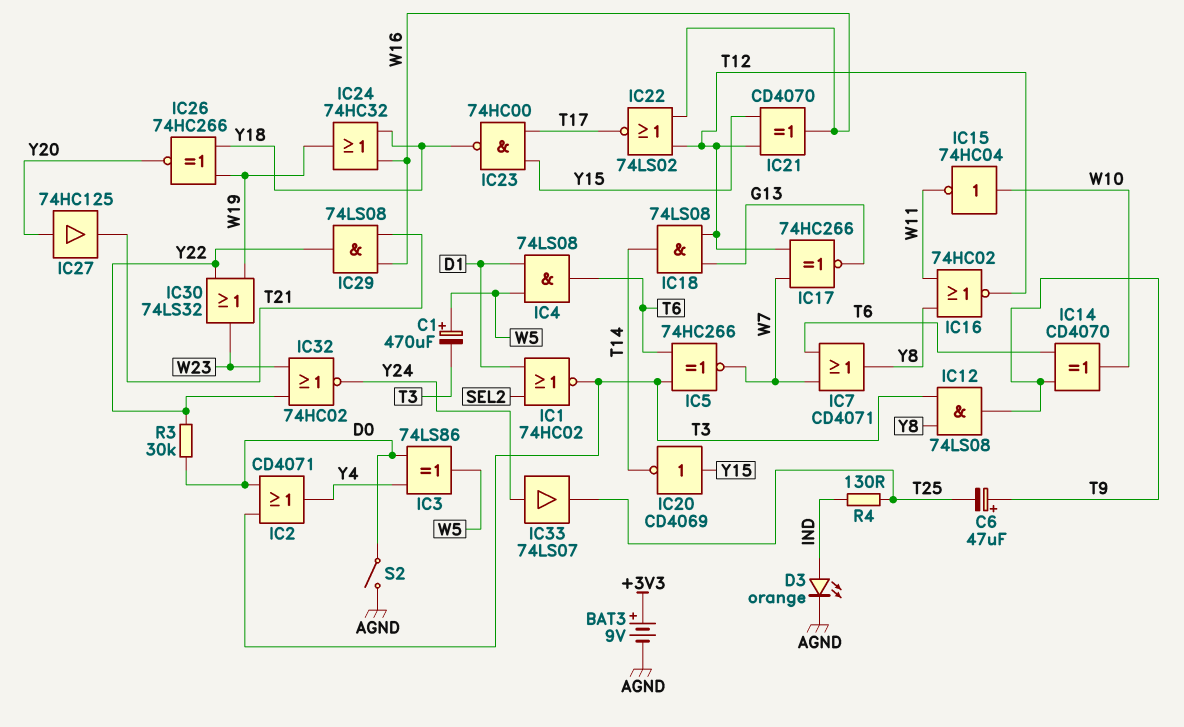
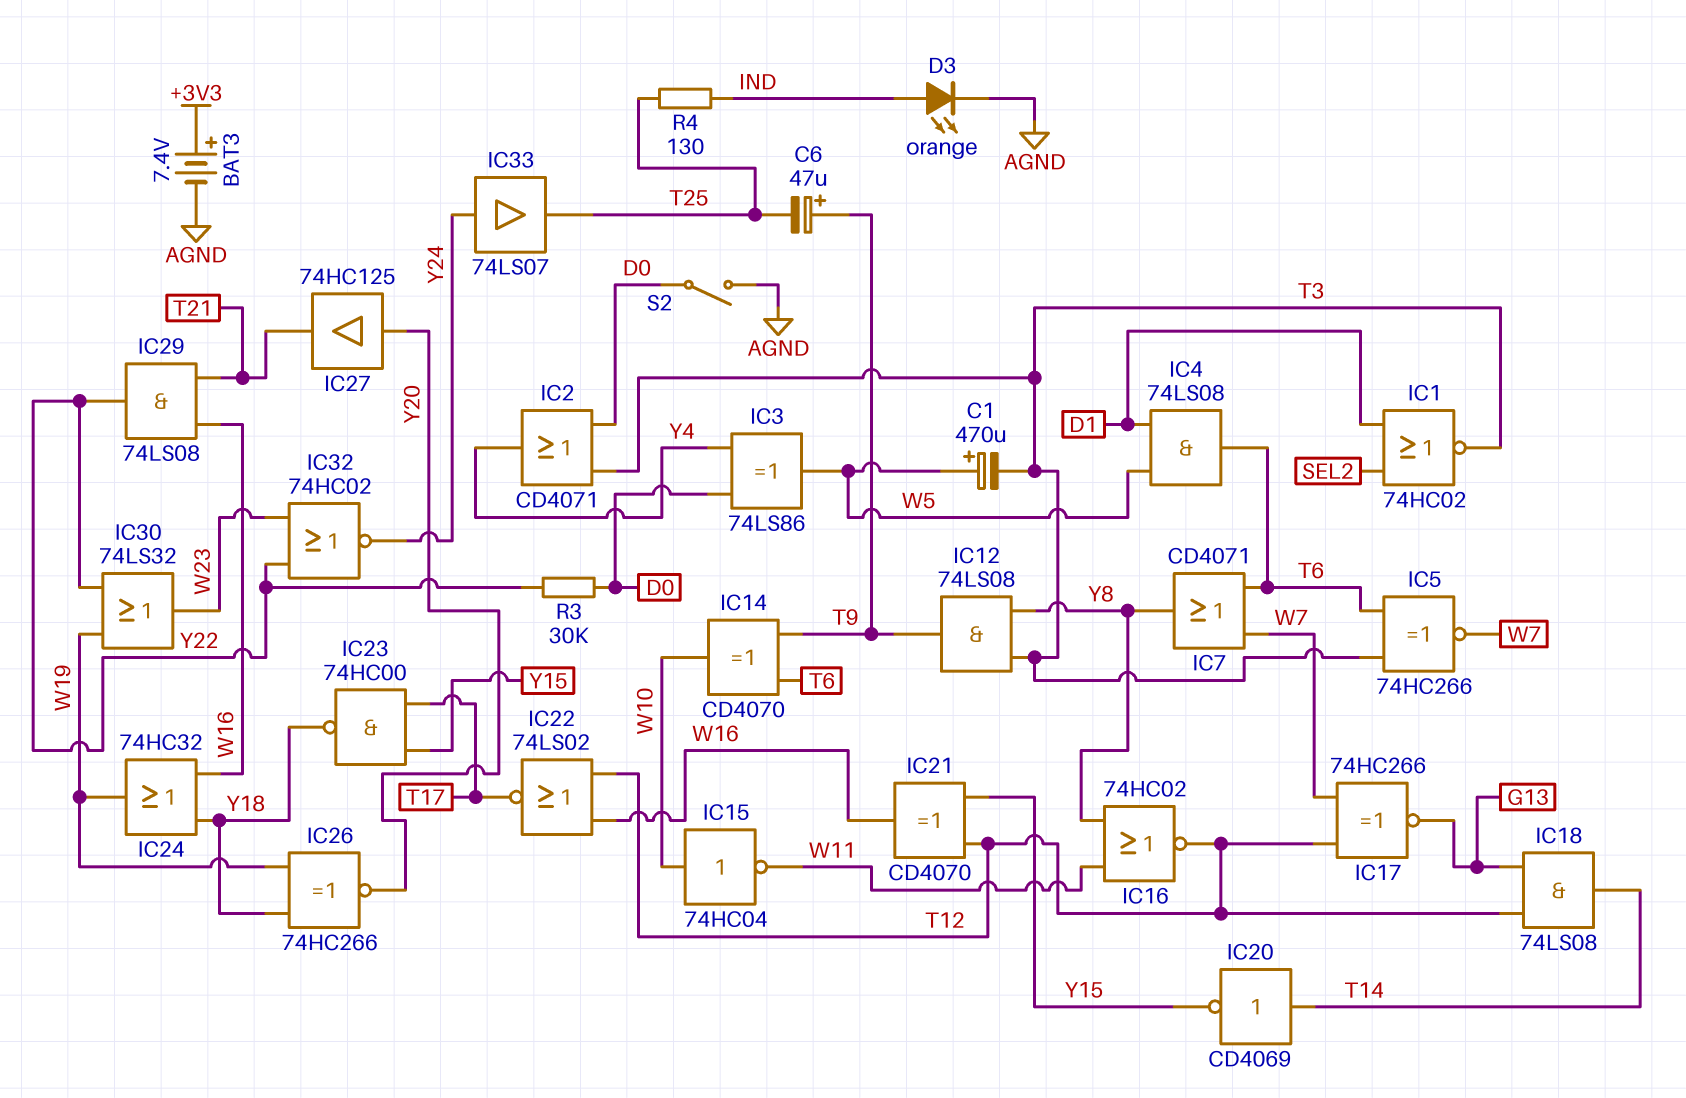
BAT3: 9V (plus +3V3, minus AGND) -> 7.4V (plus +3V3, minus AGND)
IC20: NOT CD4069 (in Y15, out T14) -> NOT CD4069 (in T14, out Y15)

